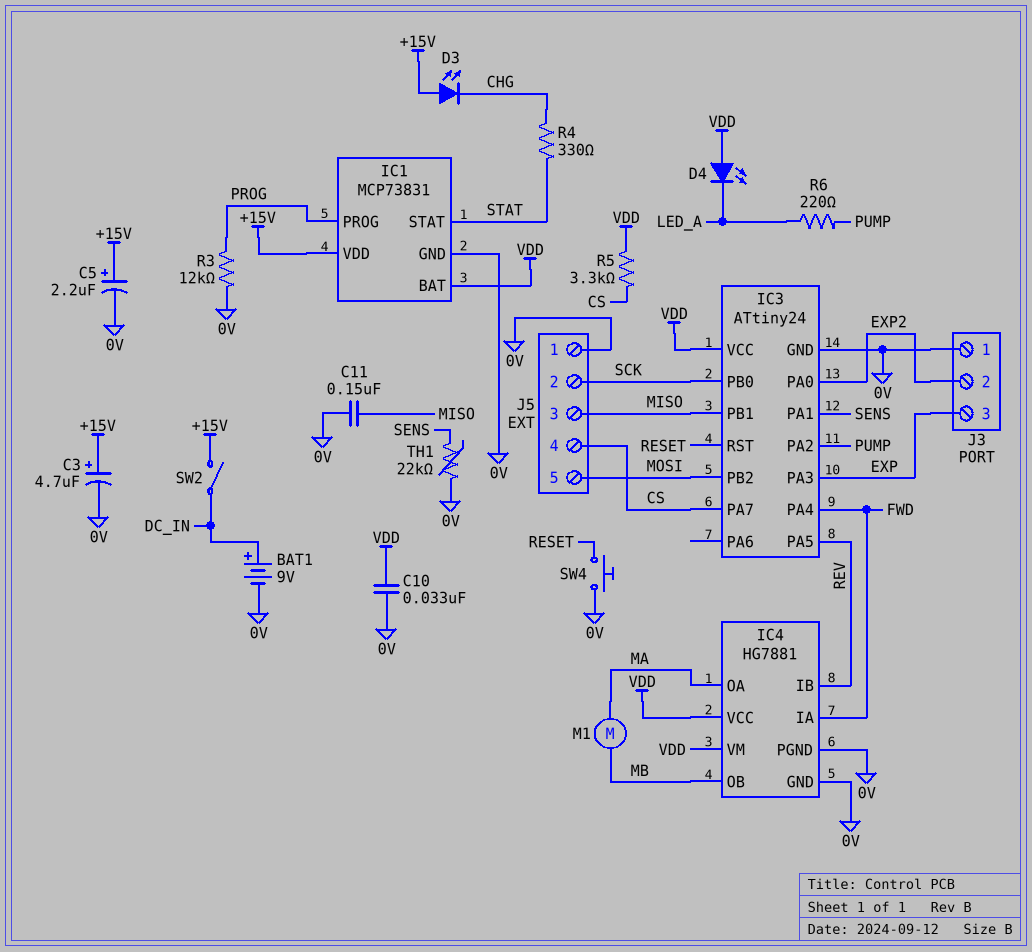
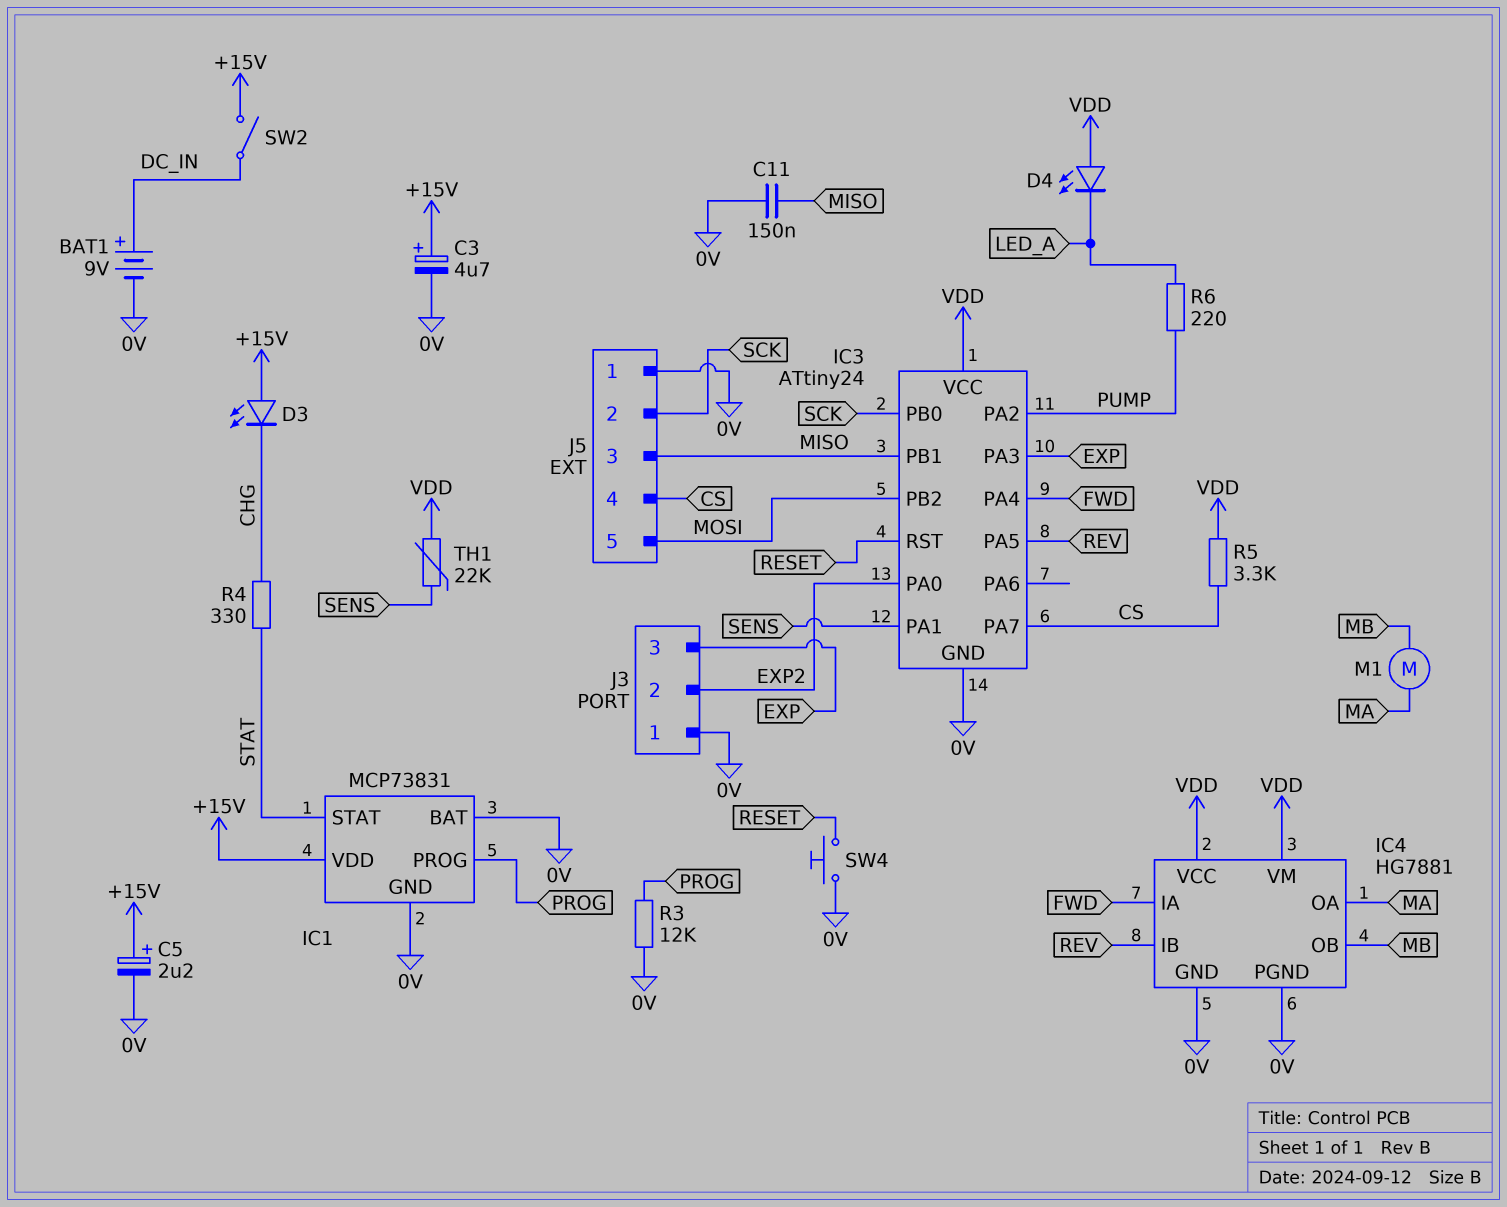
C10: 33nF (0V, VDD) -> none
IC1 pin BAT: VDD -> 0V
TH1: 22k (0V, SENS) -> 22k (SENS, VDD)

